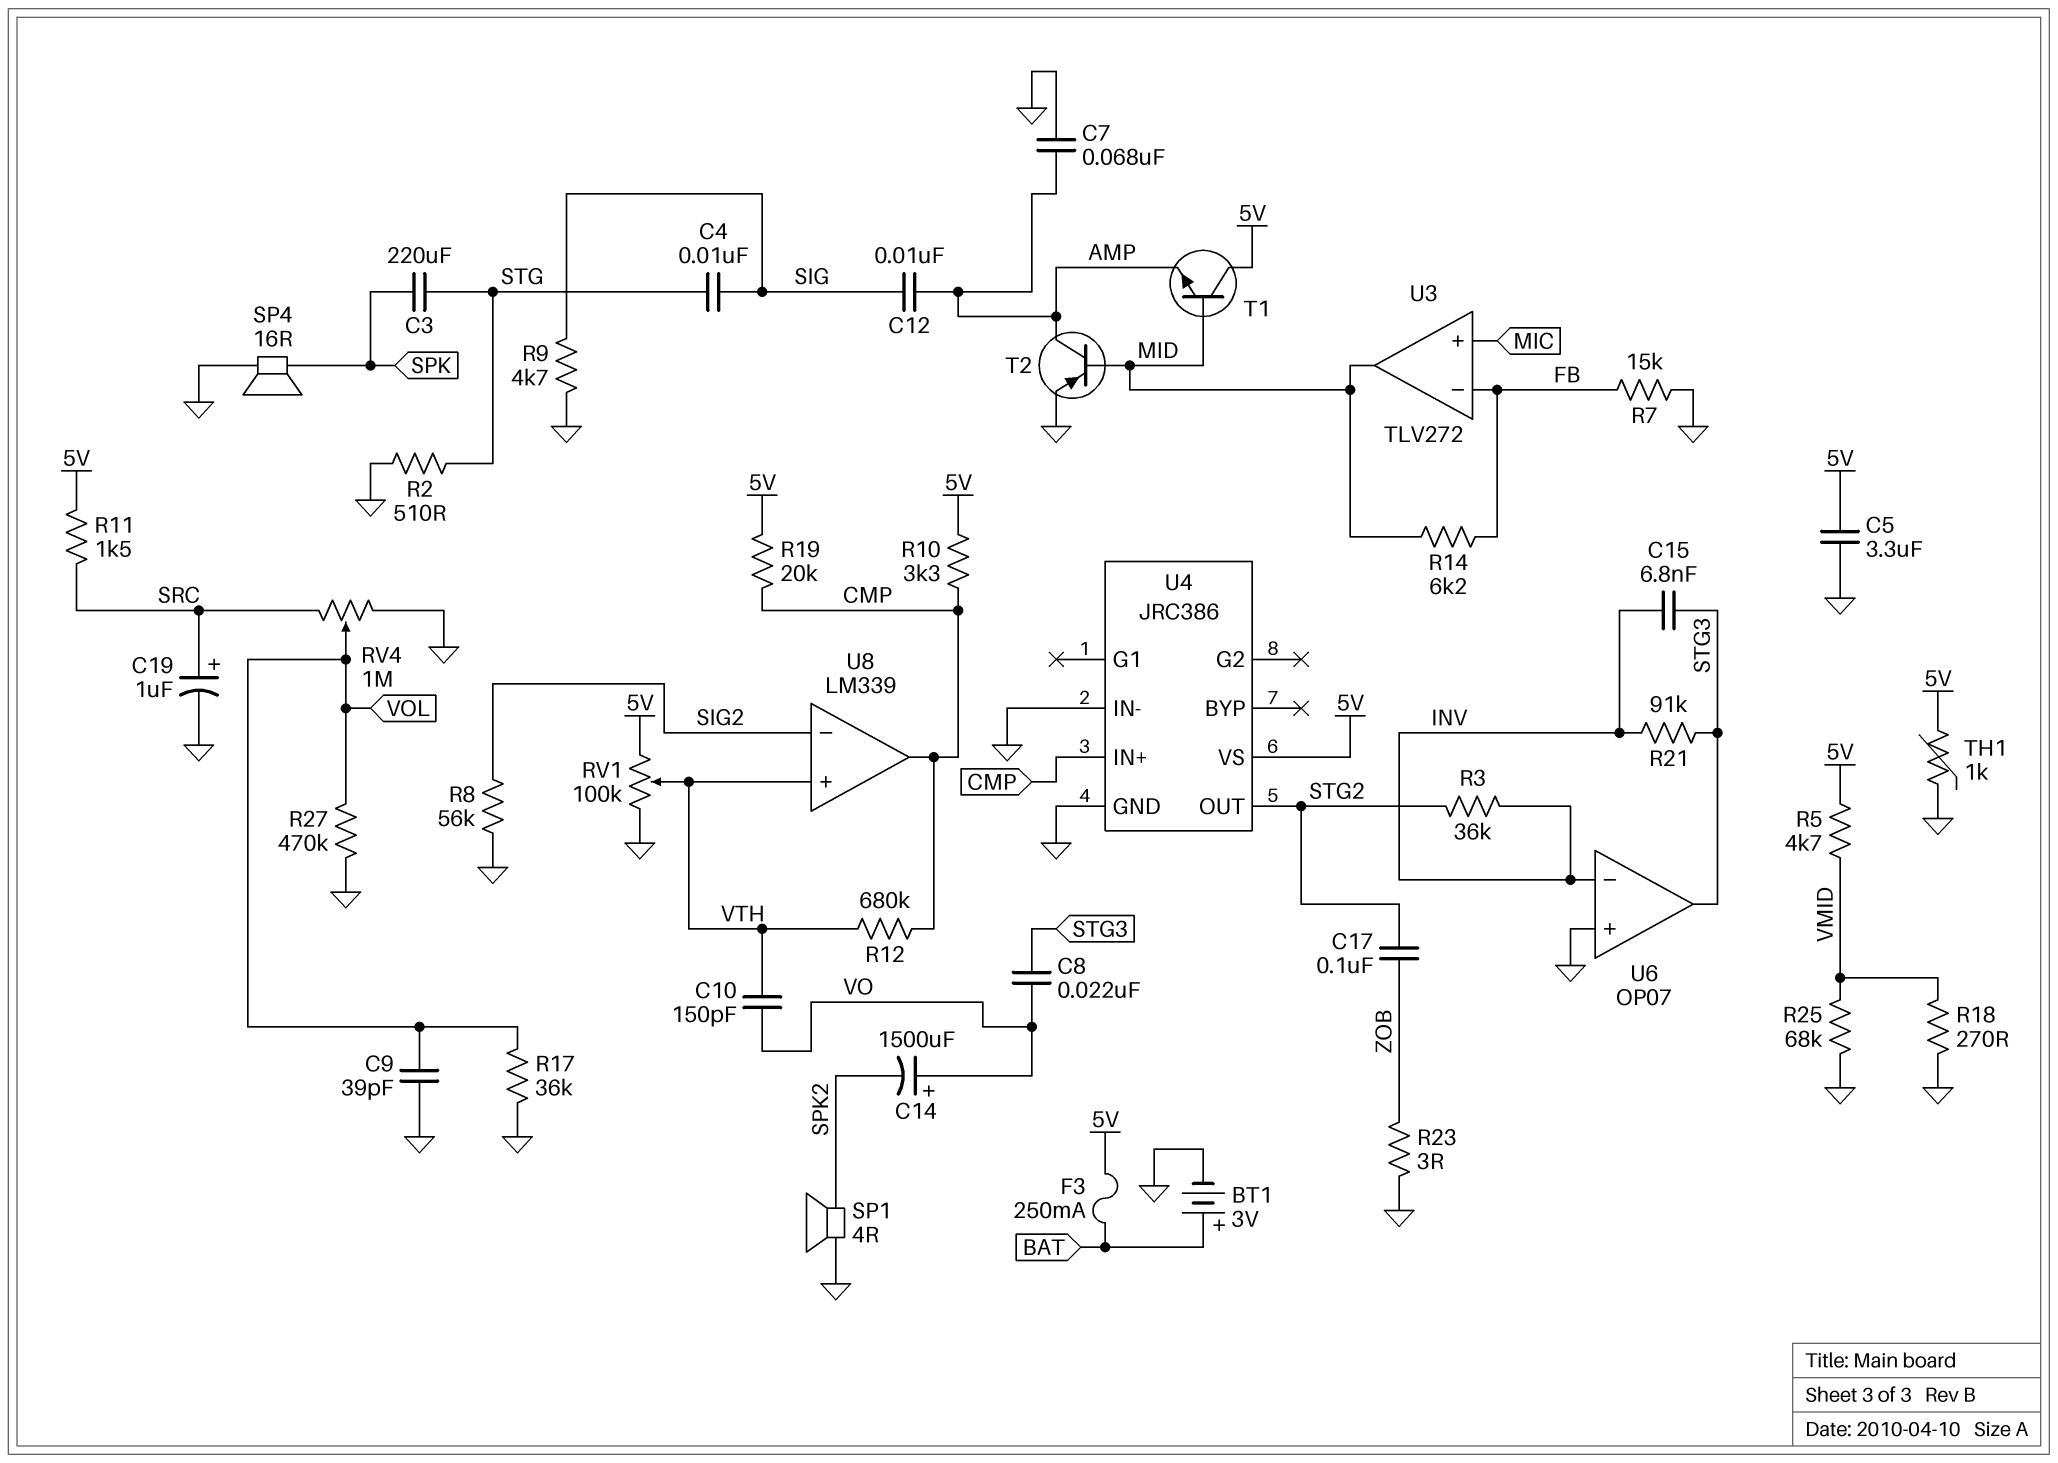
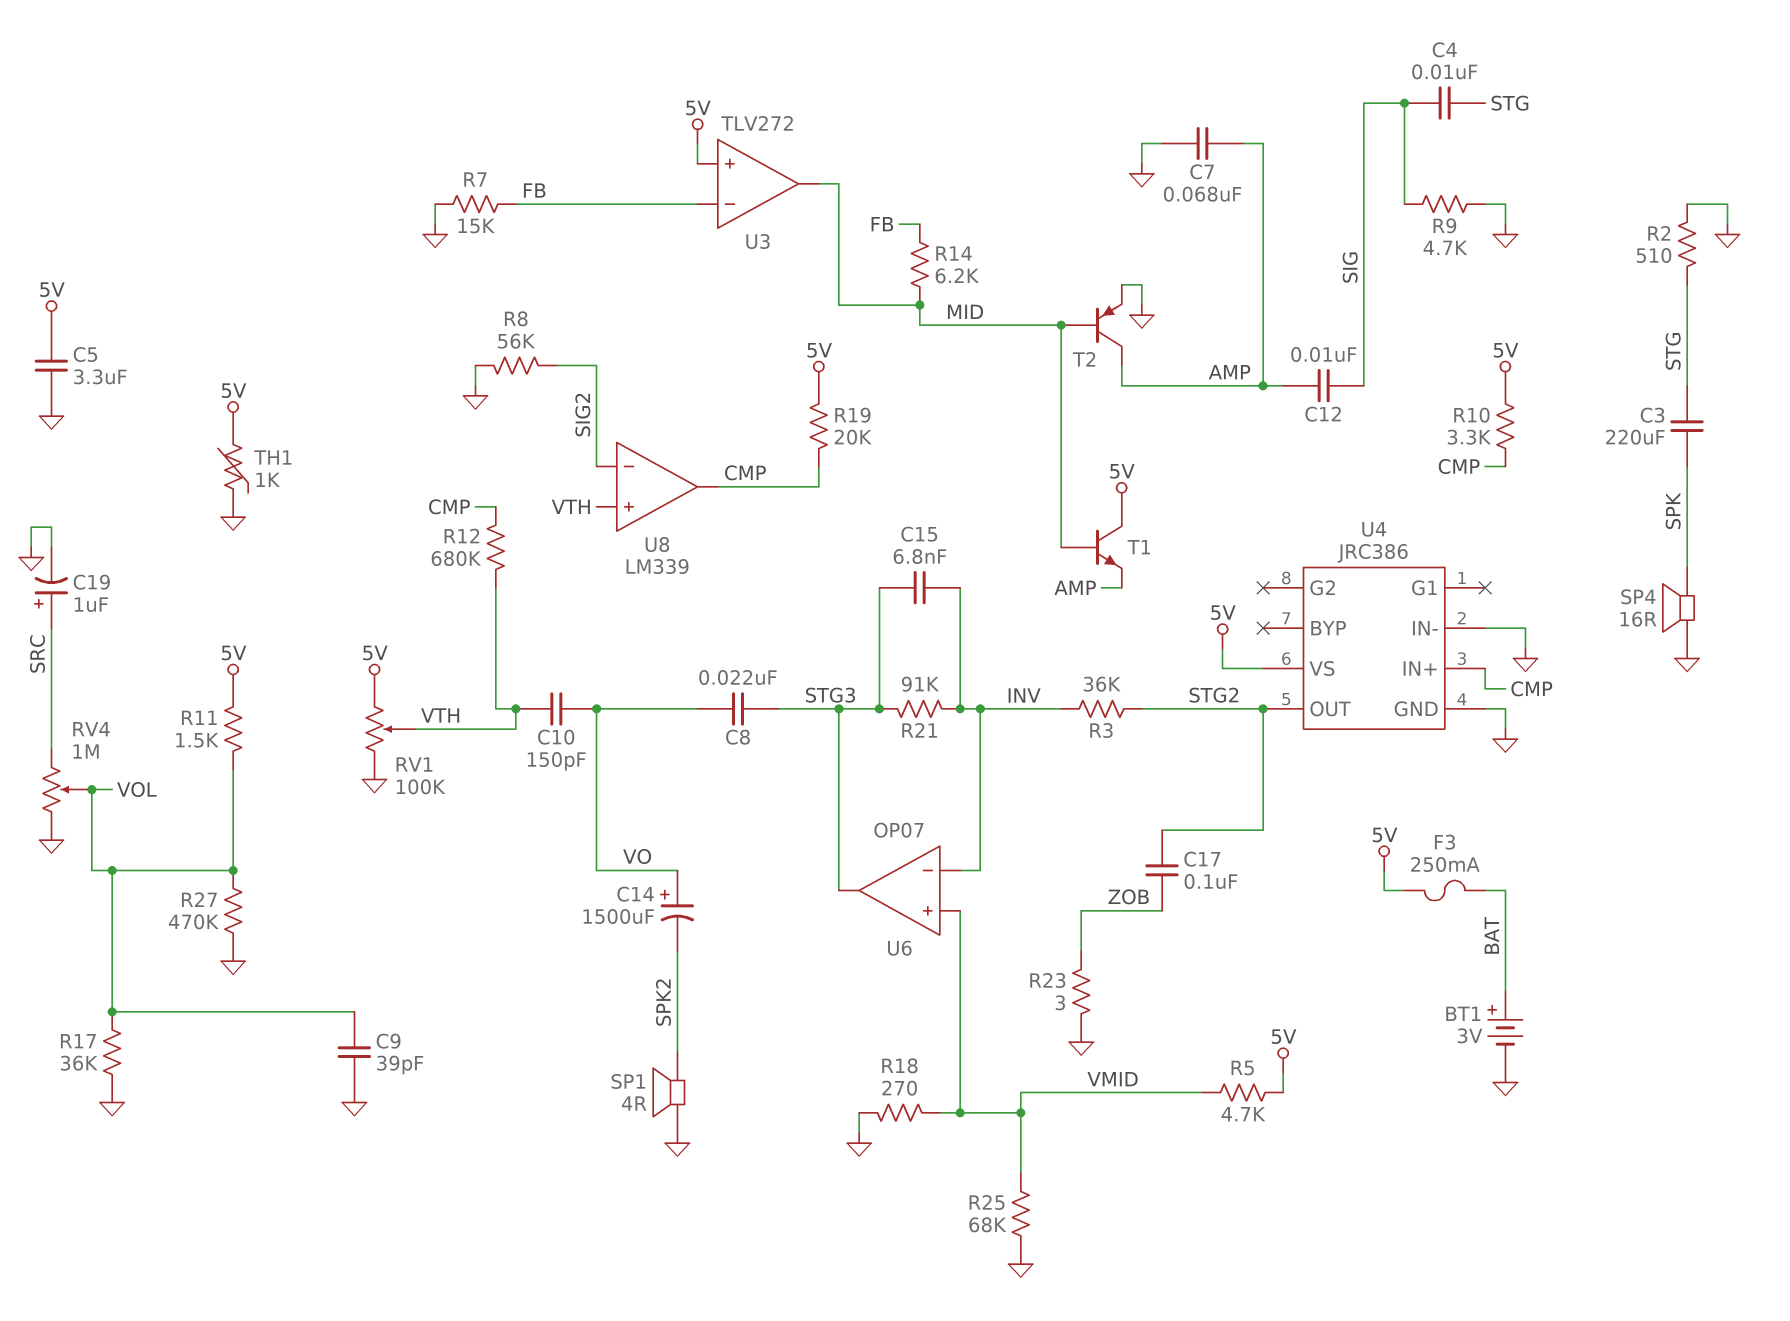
R11: 1.5k (5V, SRC) -> 1.5k (5V, VOL)
U3 pin in+: MIC -> 5V
U6 pin in+: GND -> VMID

